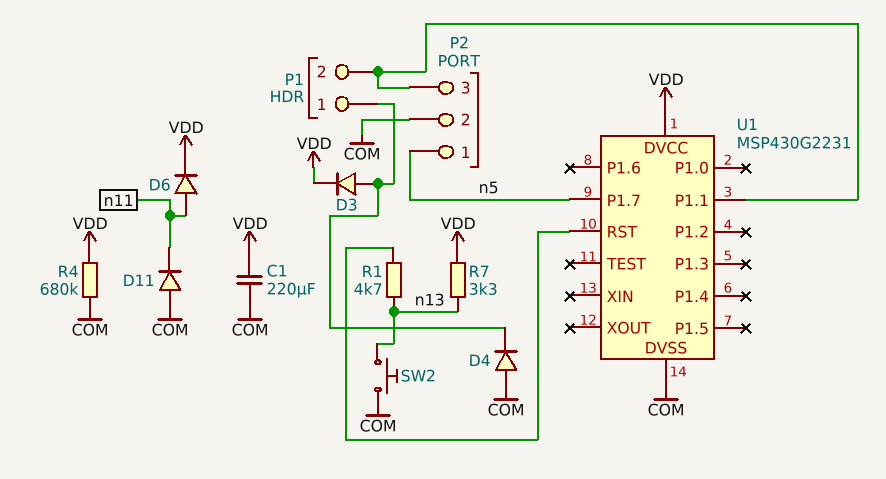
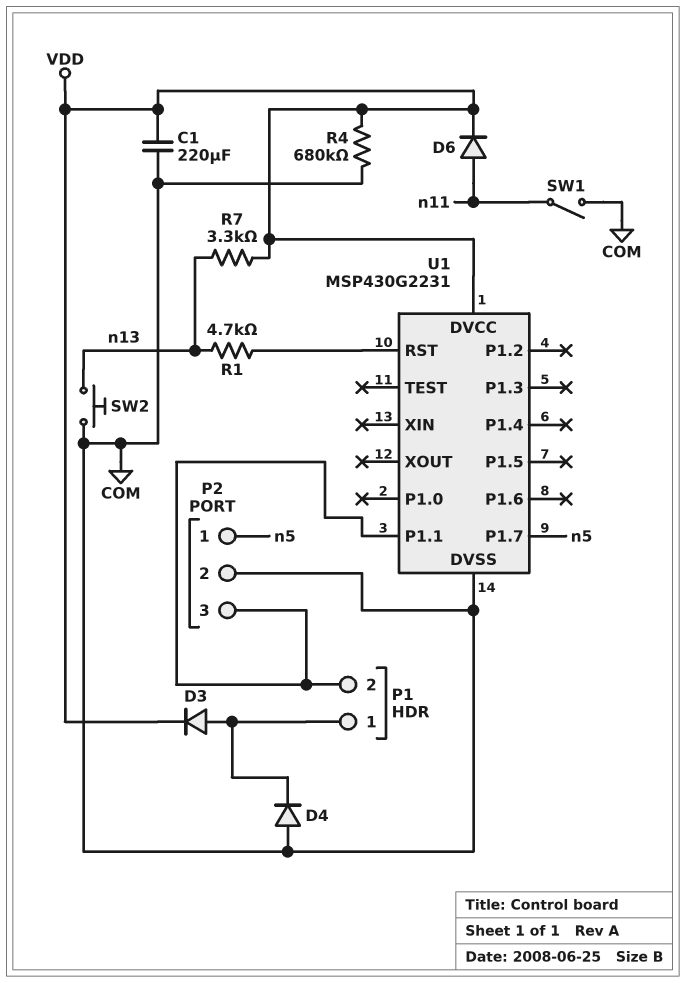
D11: diode (A COM, K n11) -> none
SW1: none -> switch (COM, n11)

